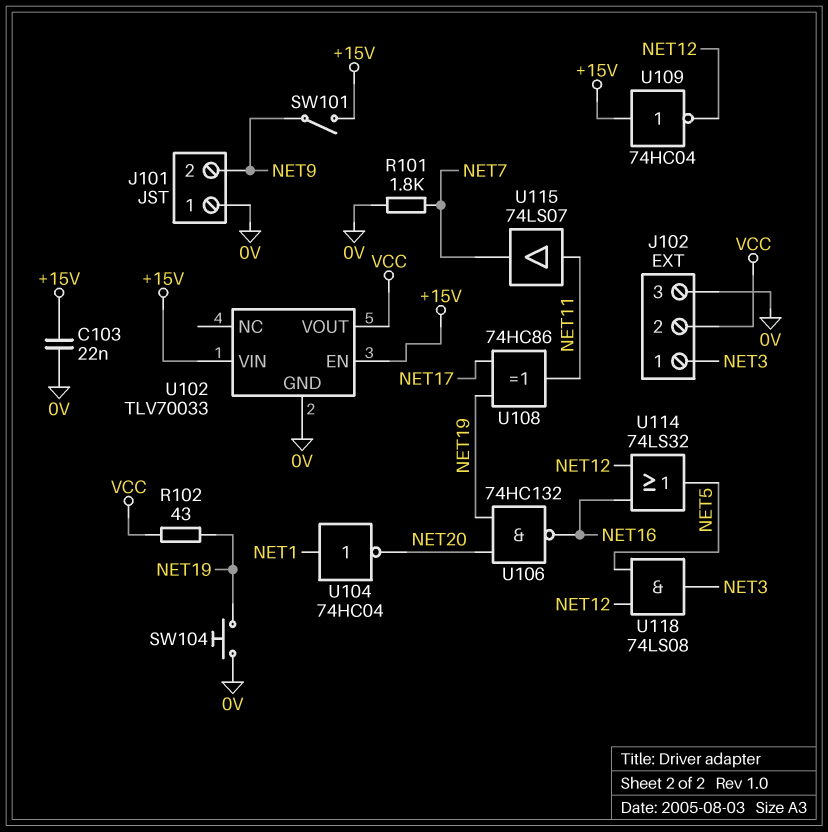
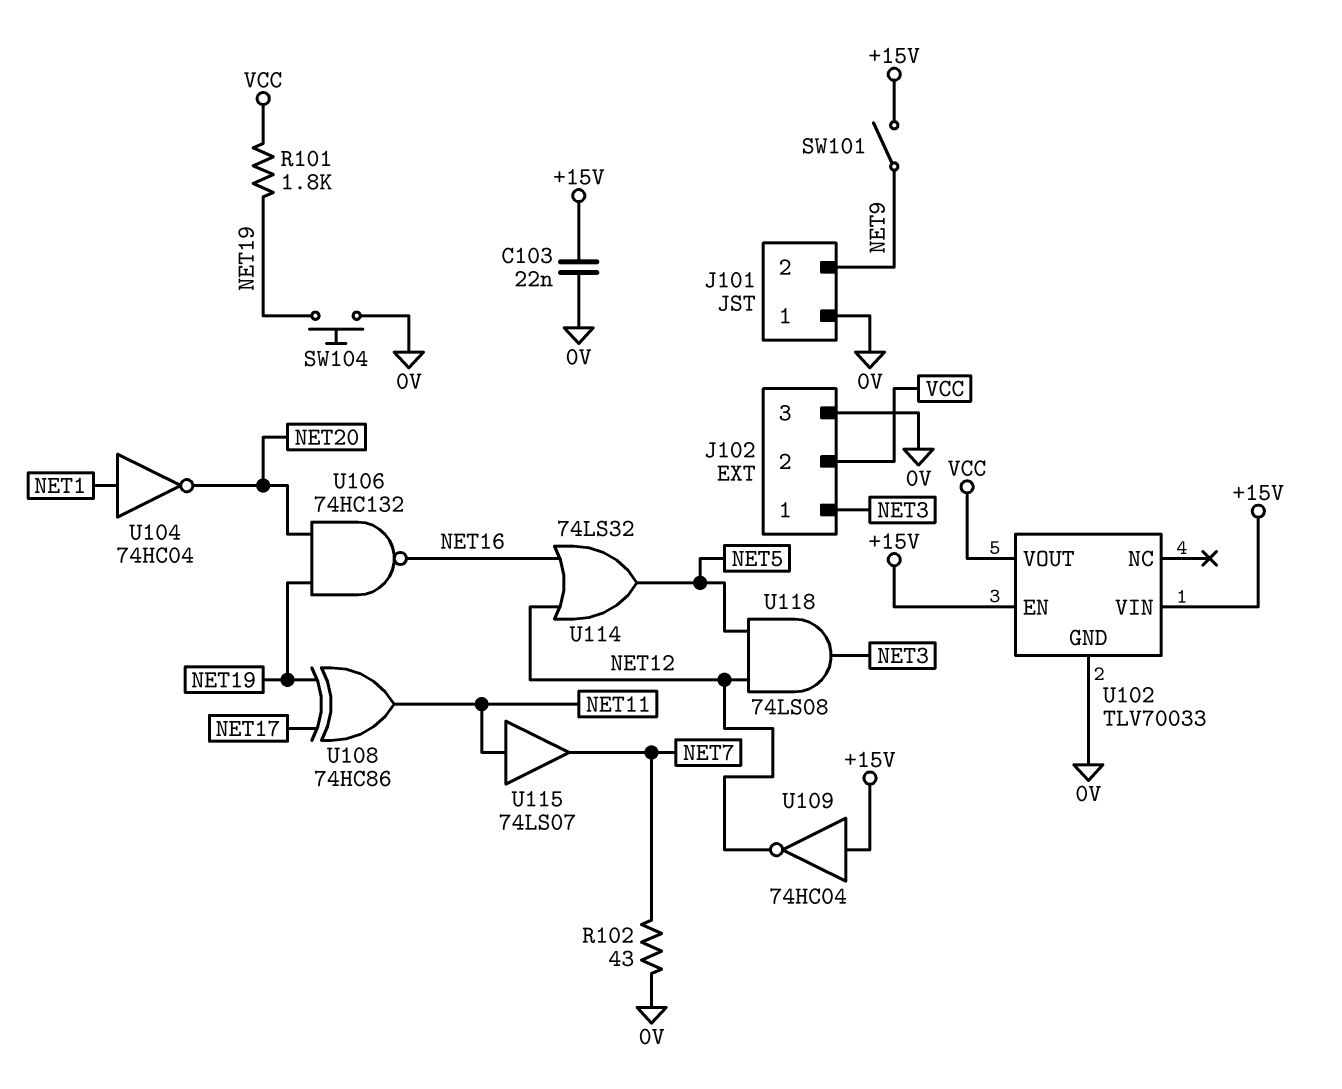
R101: 1.8k (0V, NET7) -> 1.8k (NET19, VCC)
R102: 43 (NET19, VCC) -> 43 (0V, NET7)

